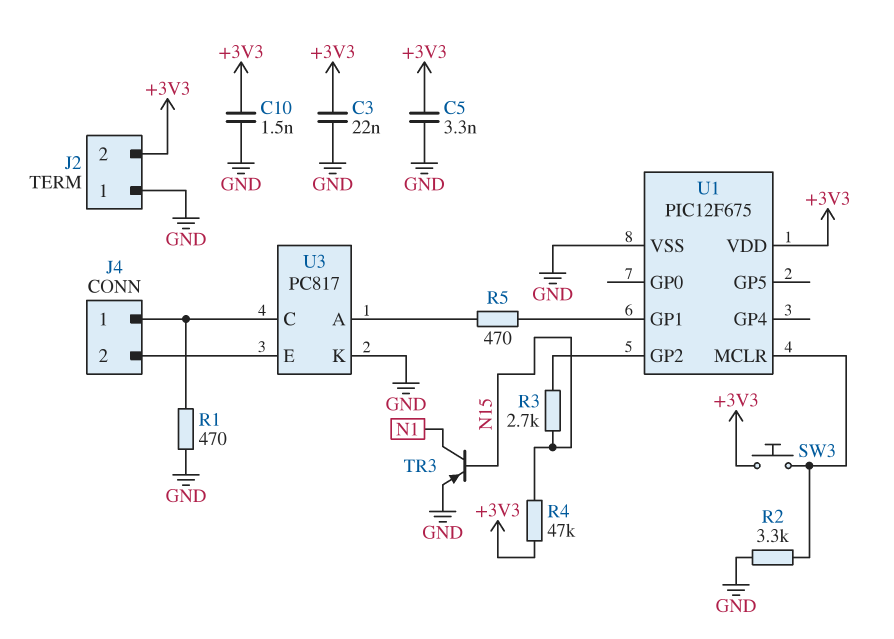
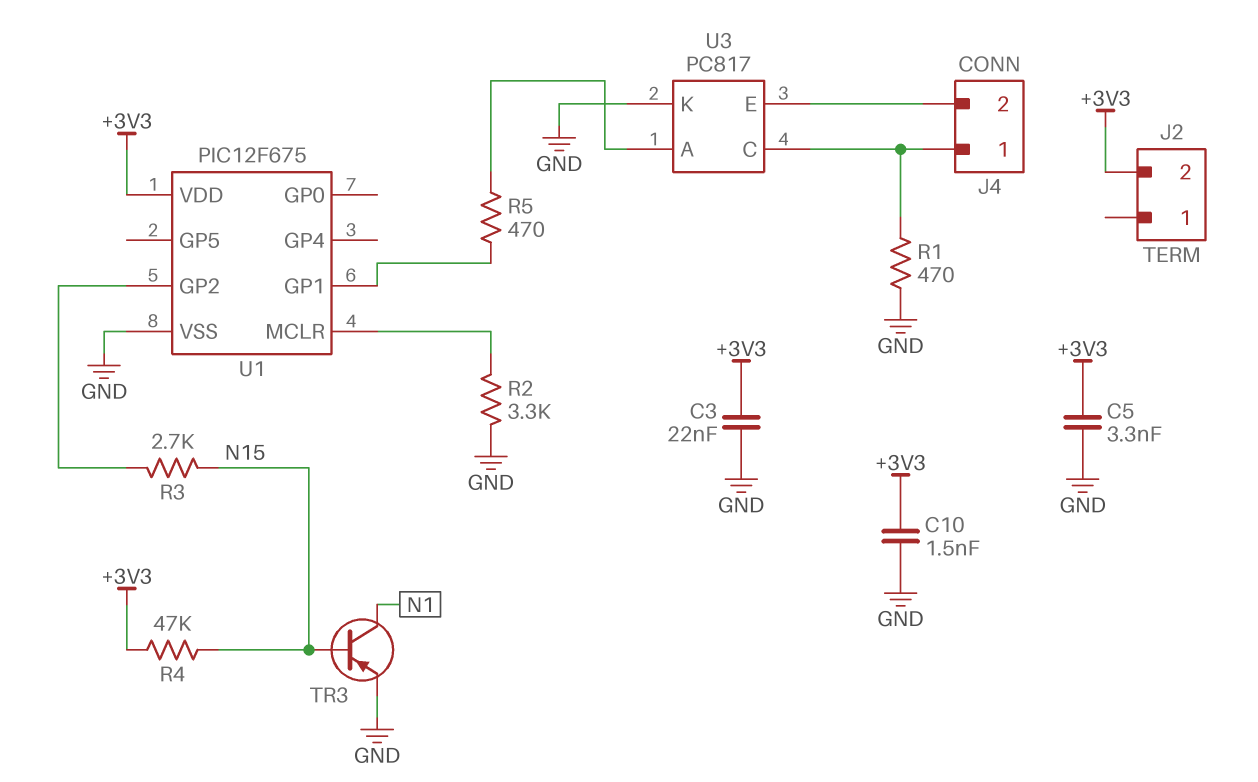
J2 pin 1: GND -> none
SW3: button (+3V3, U1/MCLR) -> none

